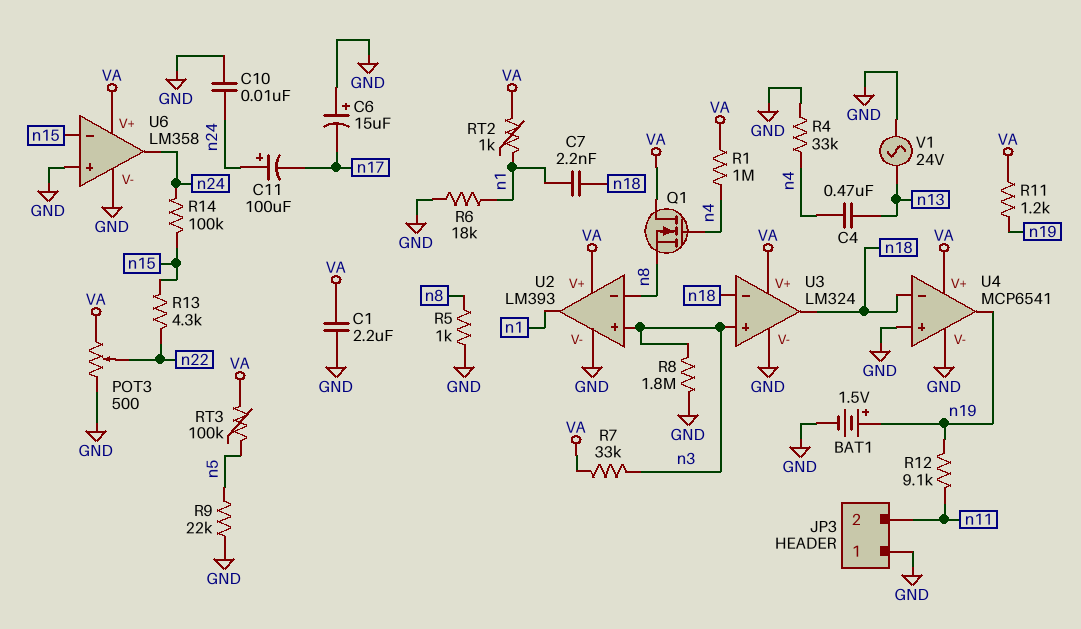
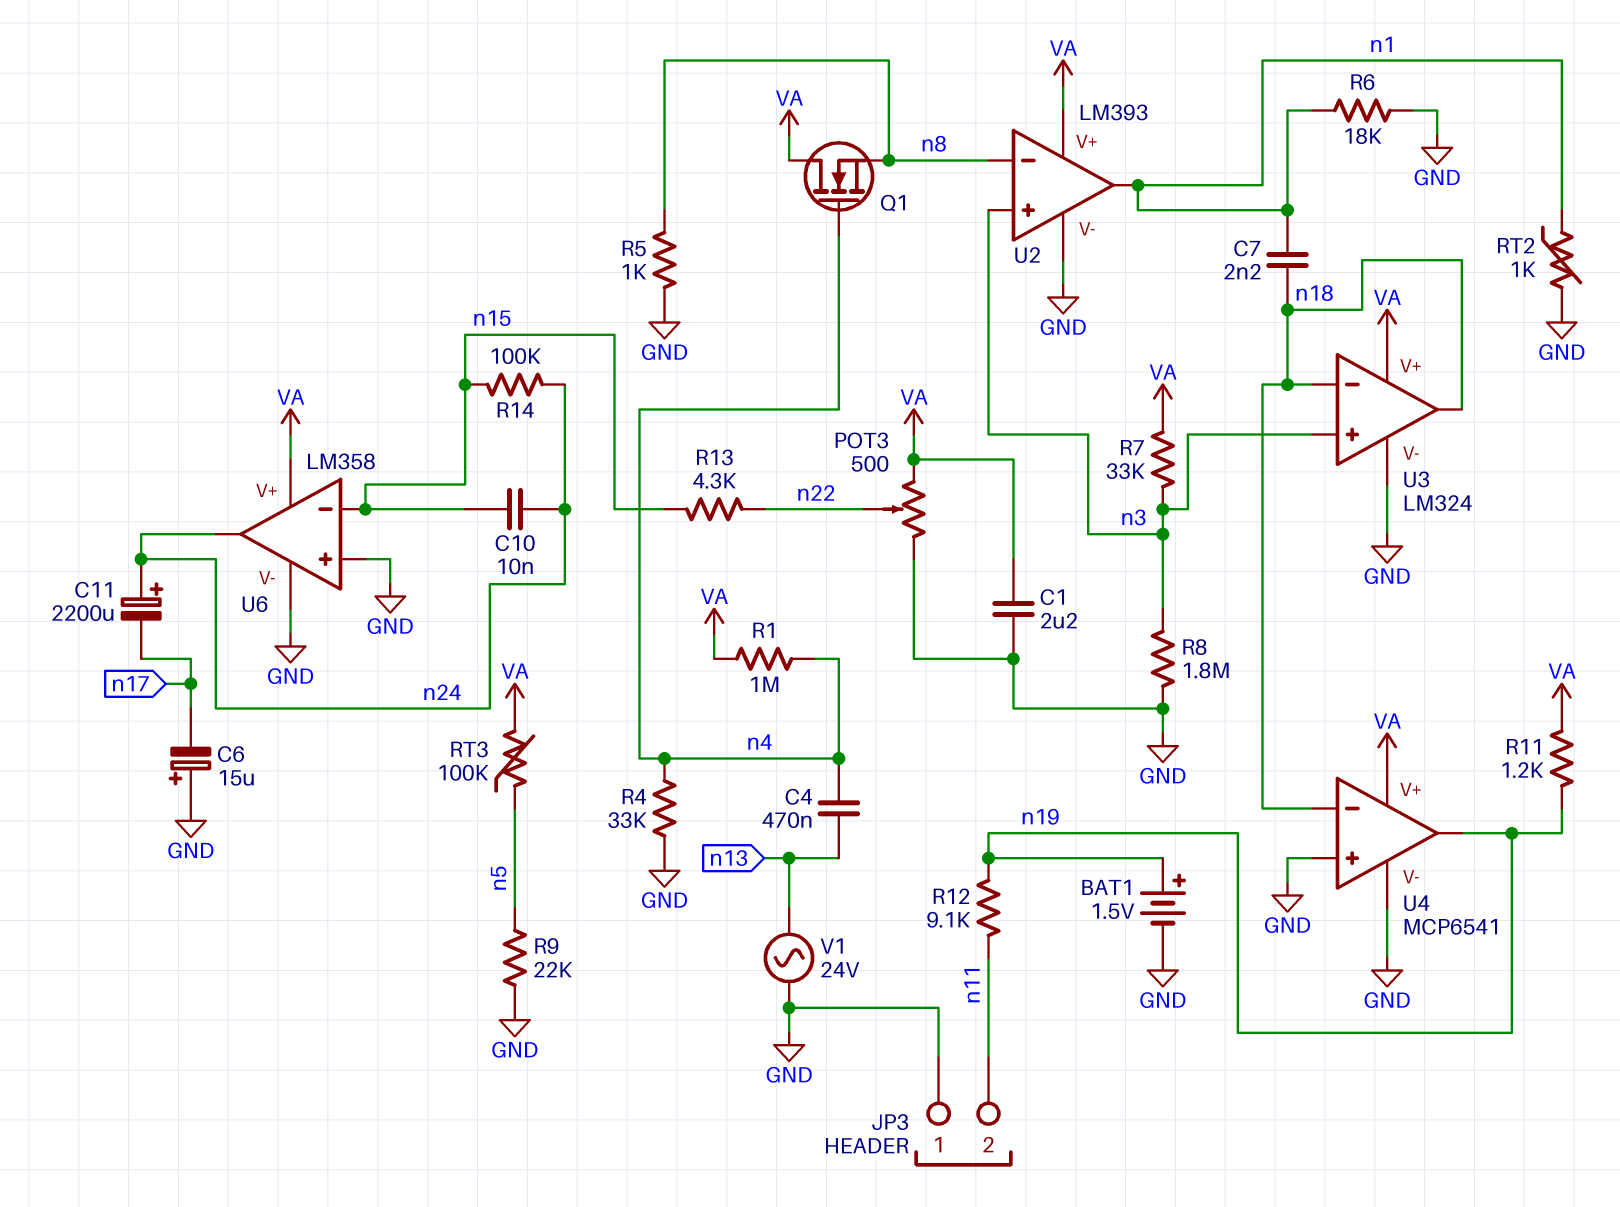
C10: 10nF (GND, n24) -> 10nF (n15, n24)
C11: 100uF (plus n24, minus n17) -> 2200uF (plus n24, minus n17)
RT2: 1k (VA, n1) -> 1k (GND, n1)

